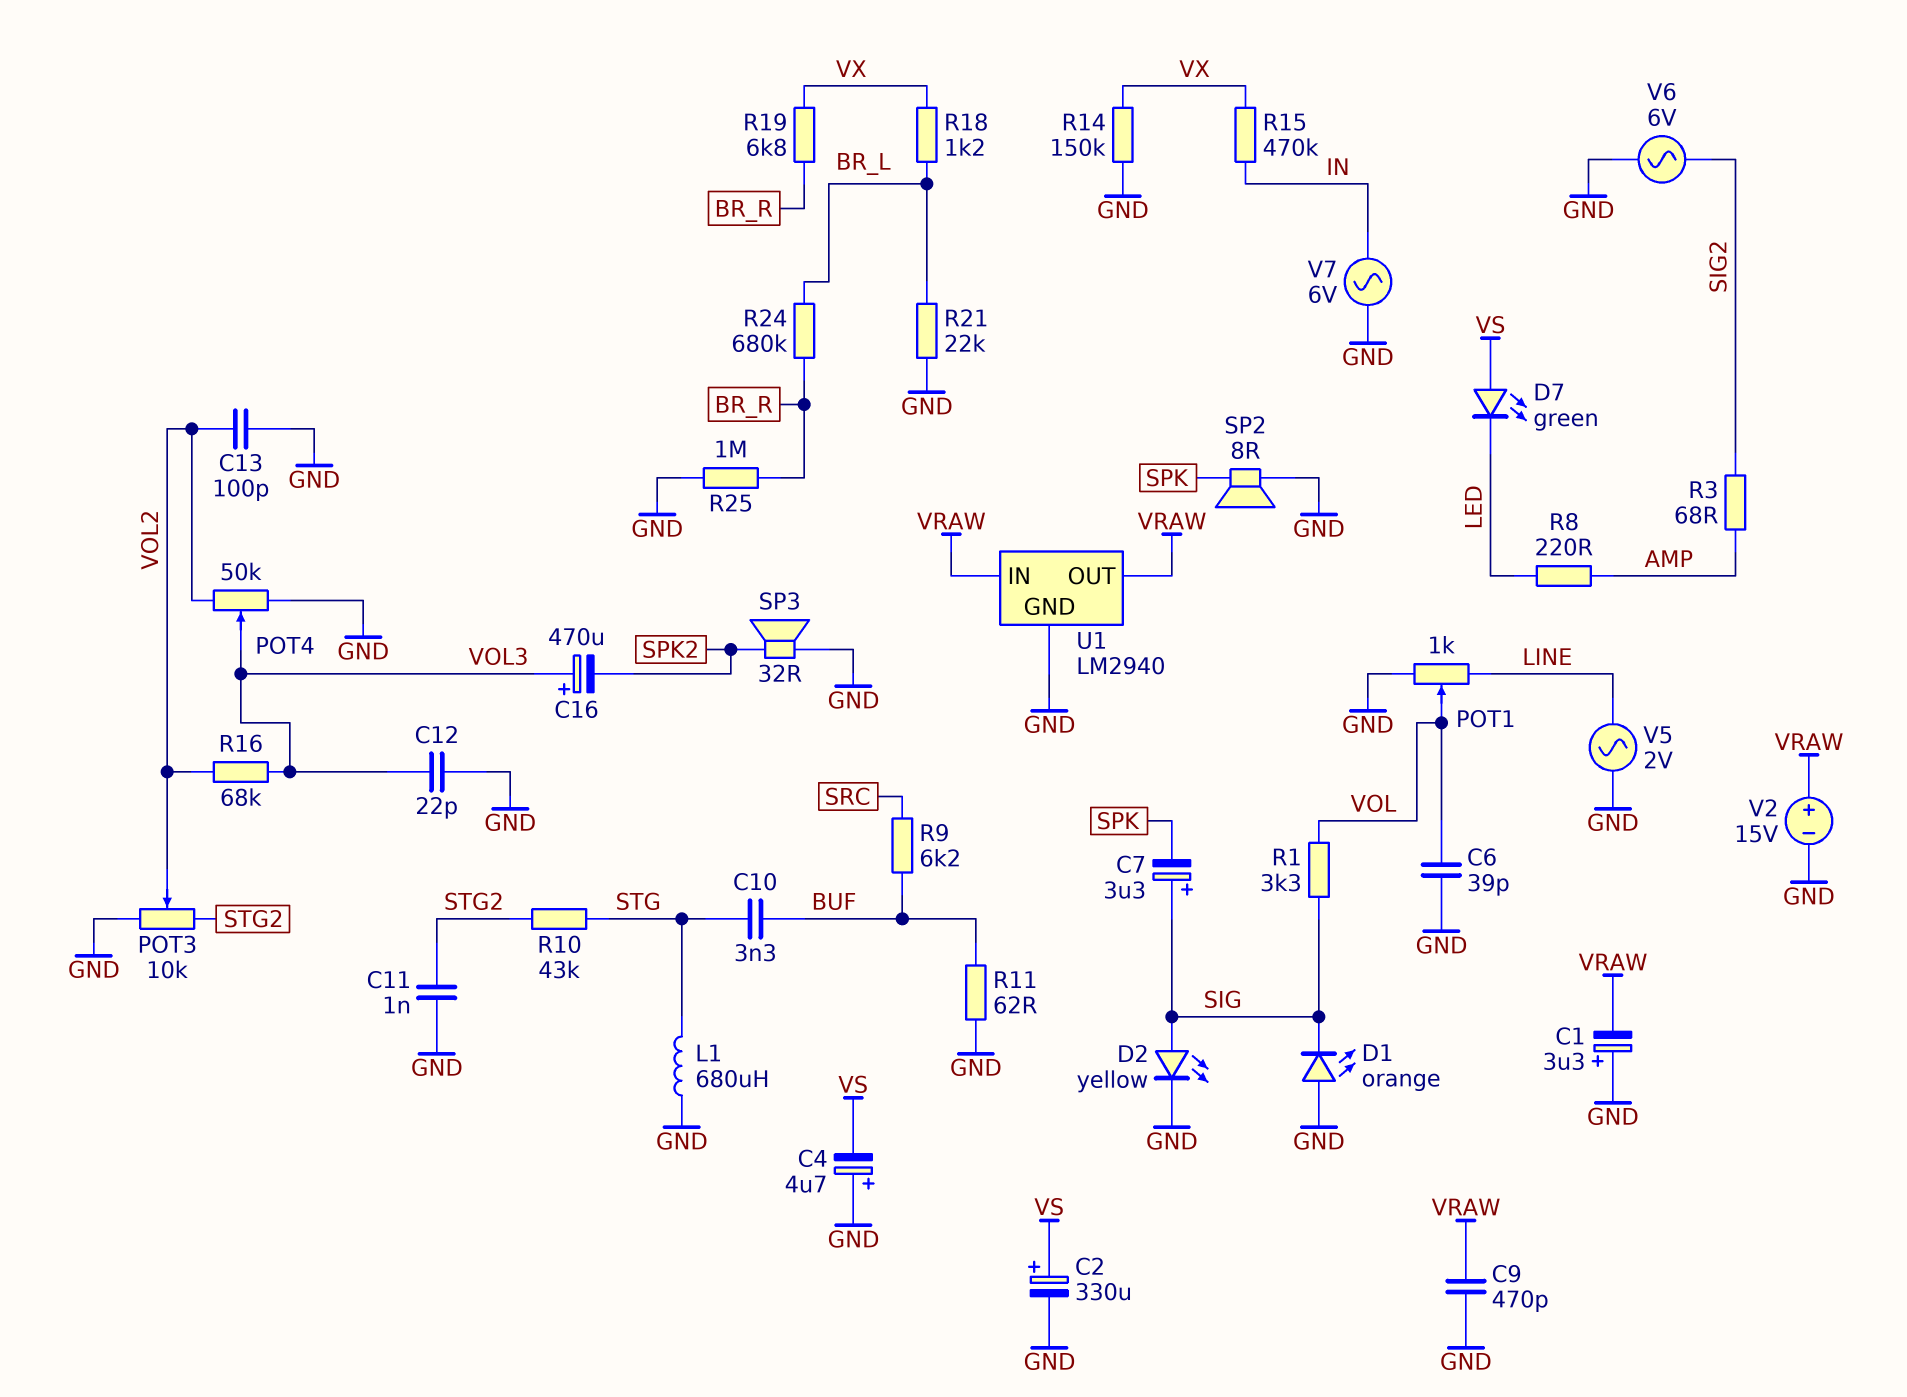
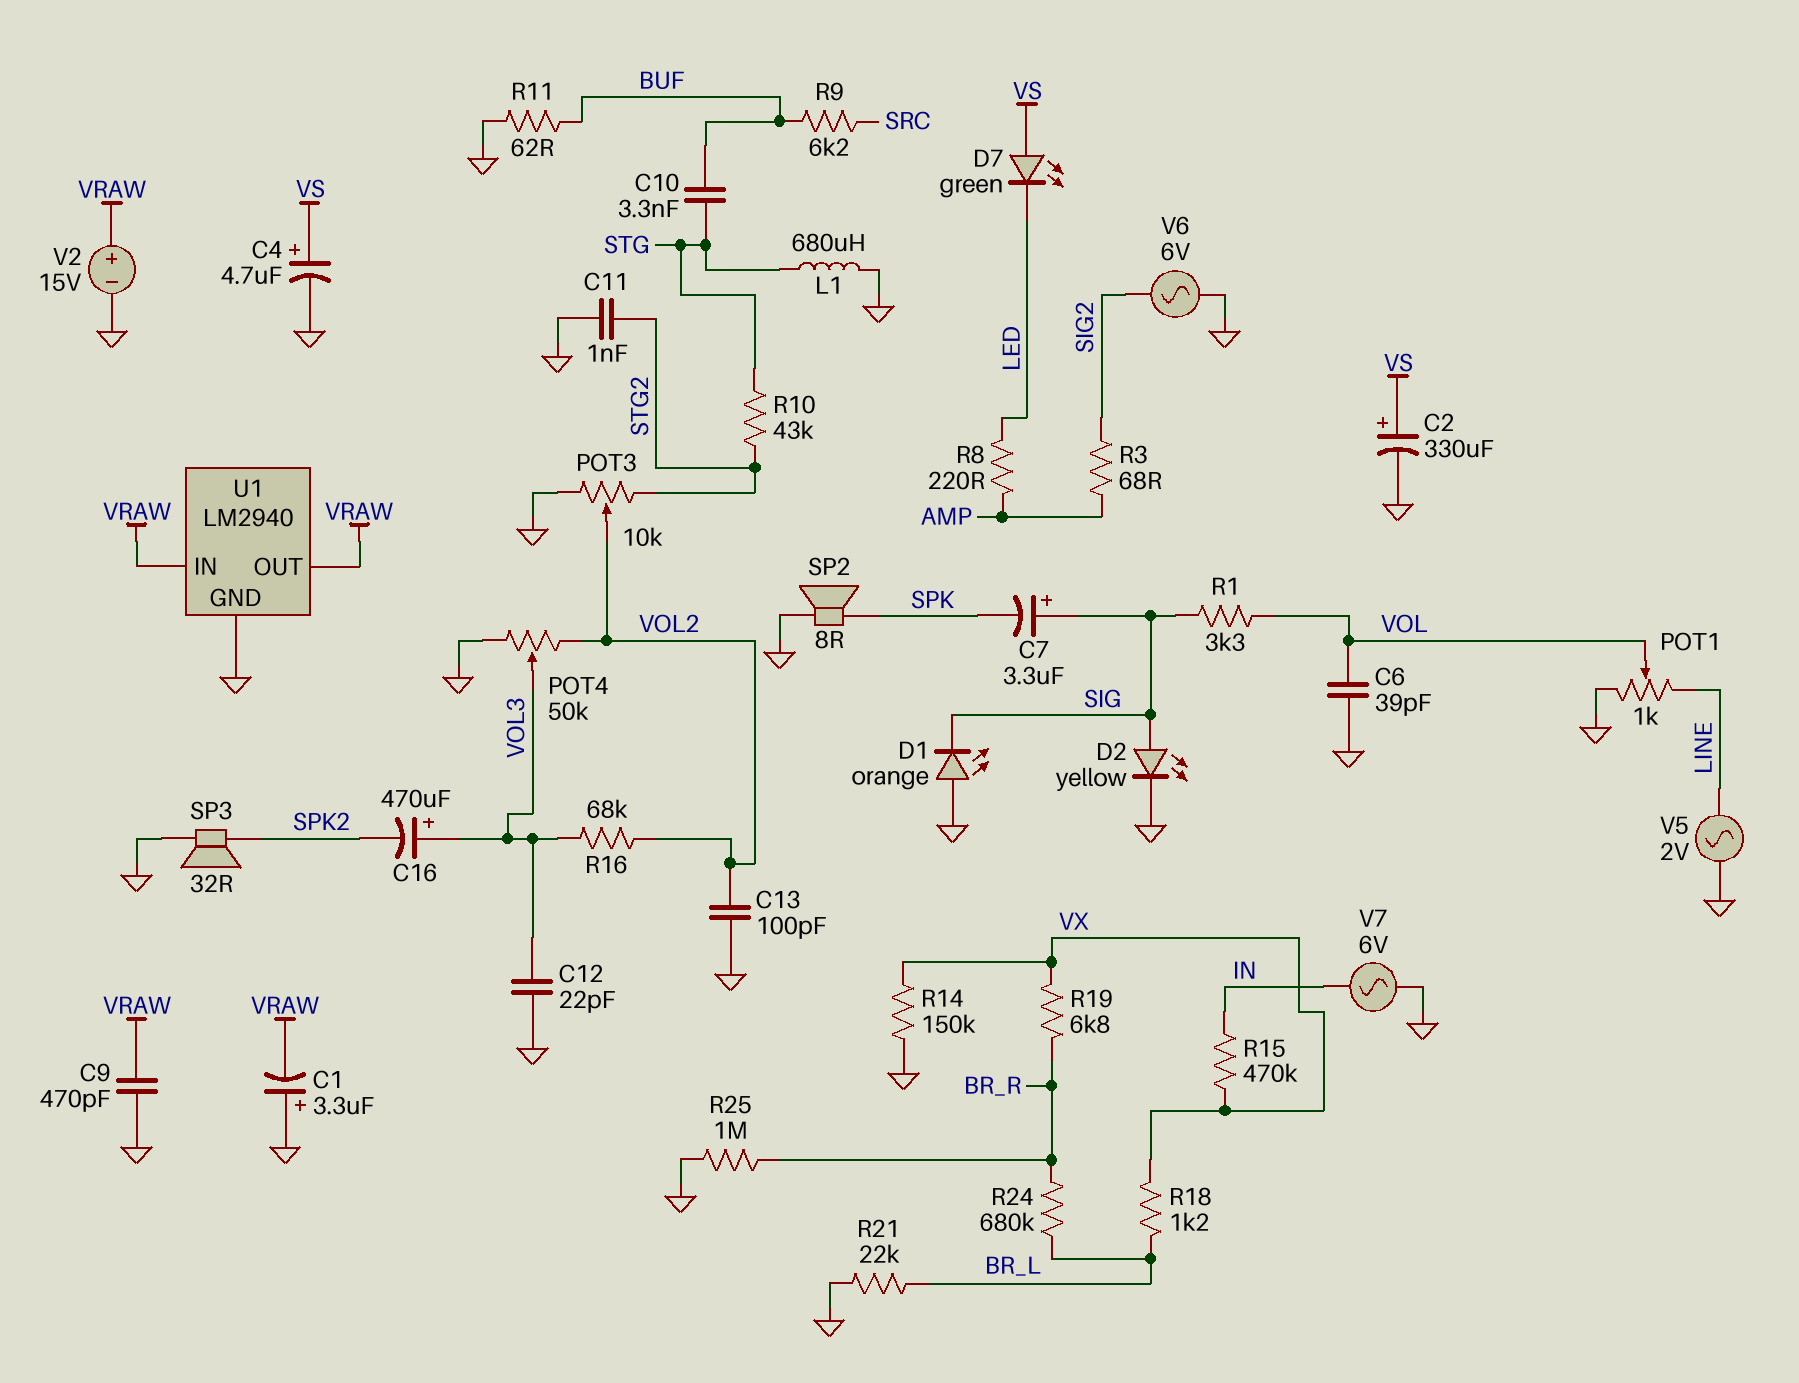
C4: 4.7uF (plus GND, minus VS) -> 4.7uF (plus VS, minus GND)

